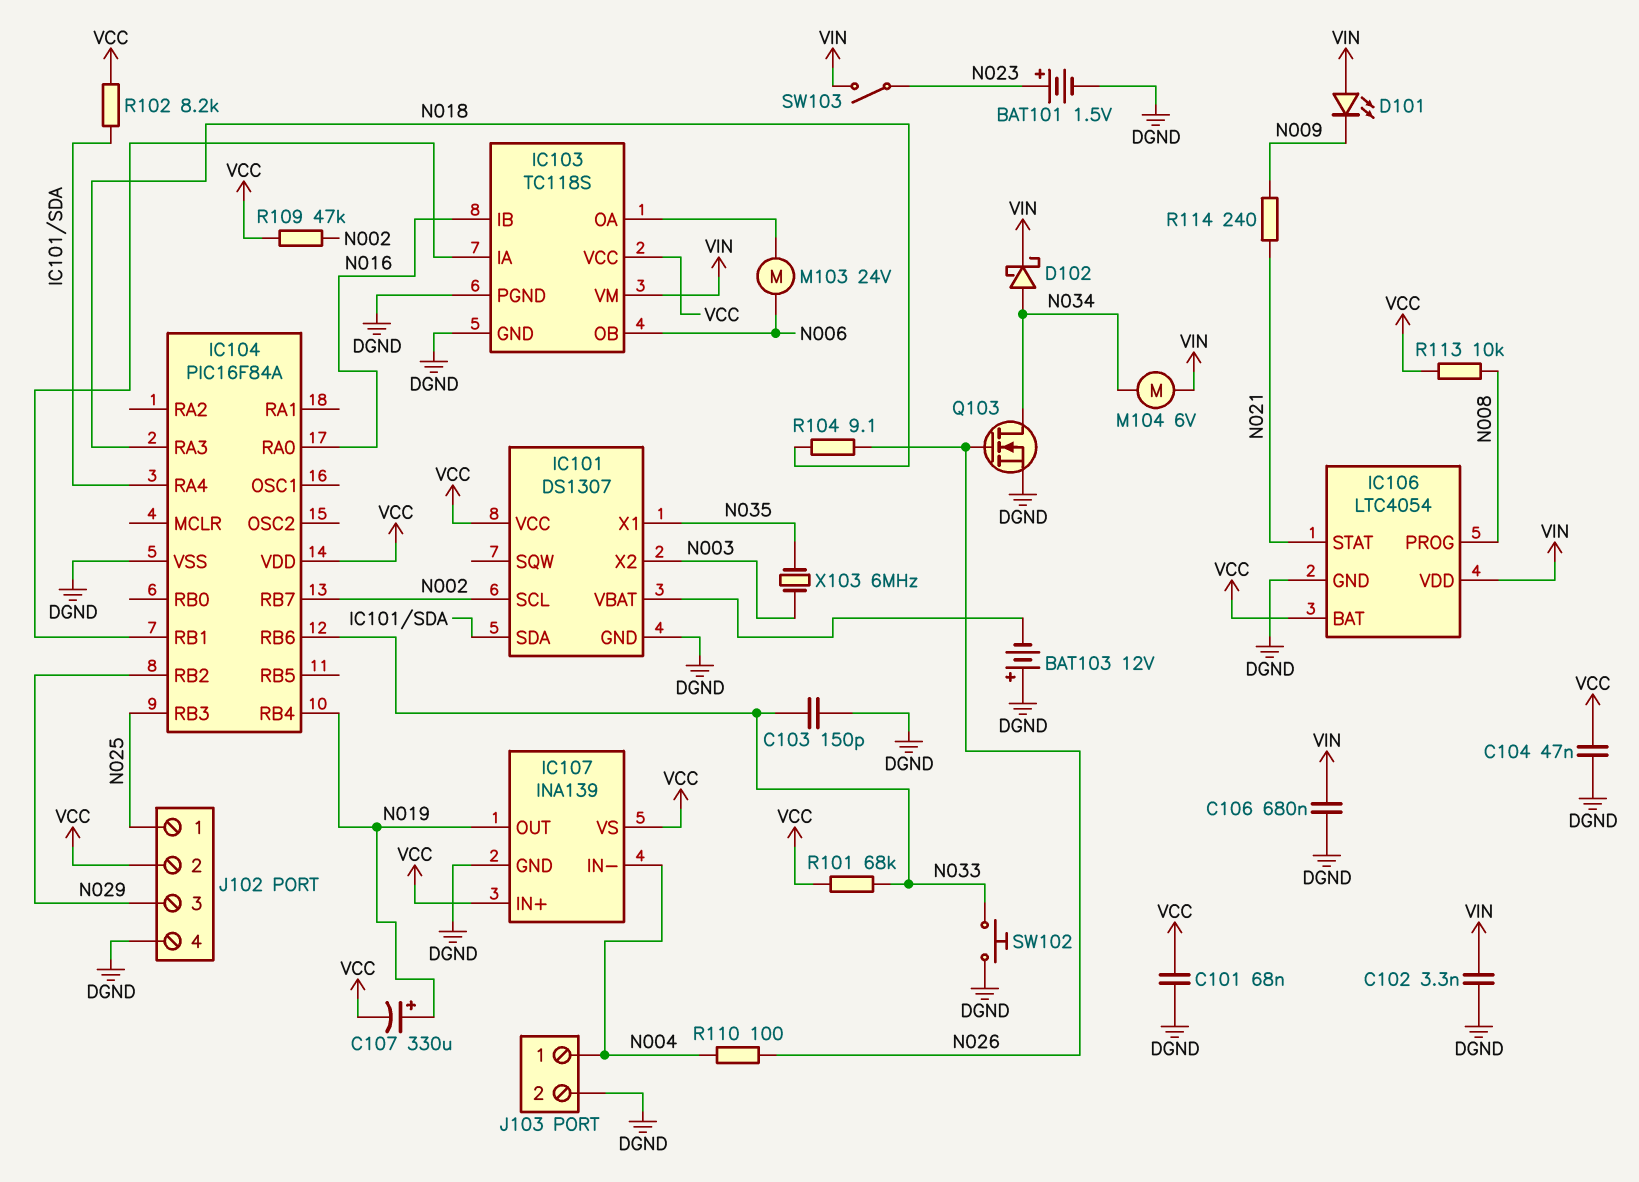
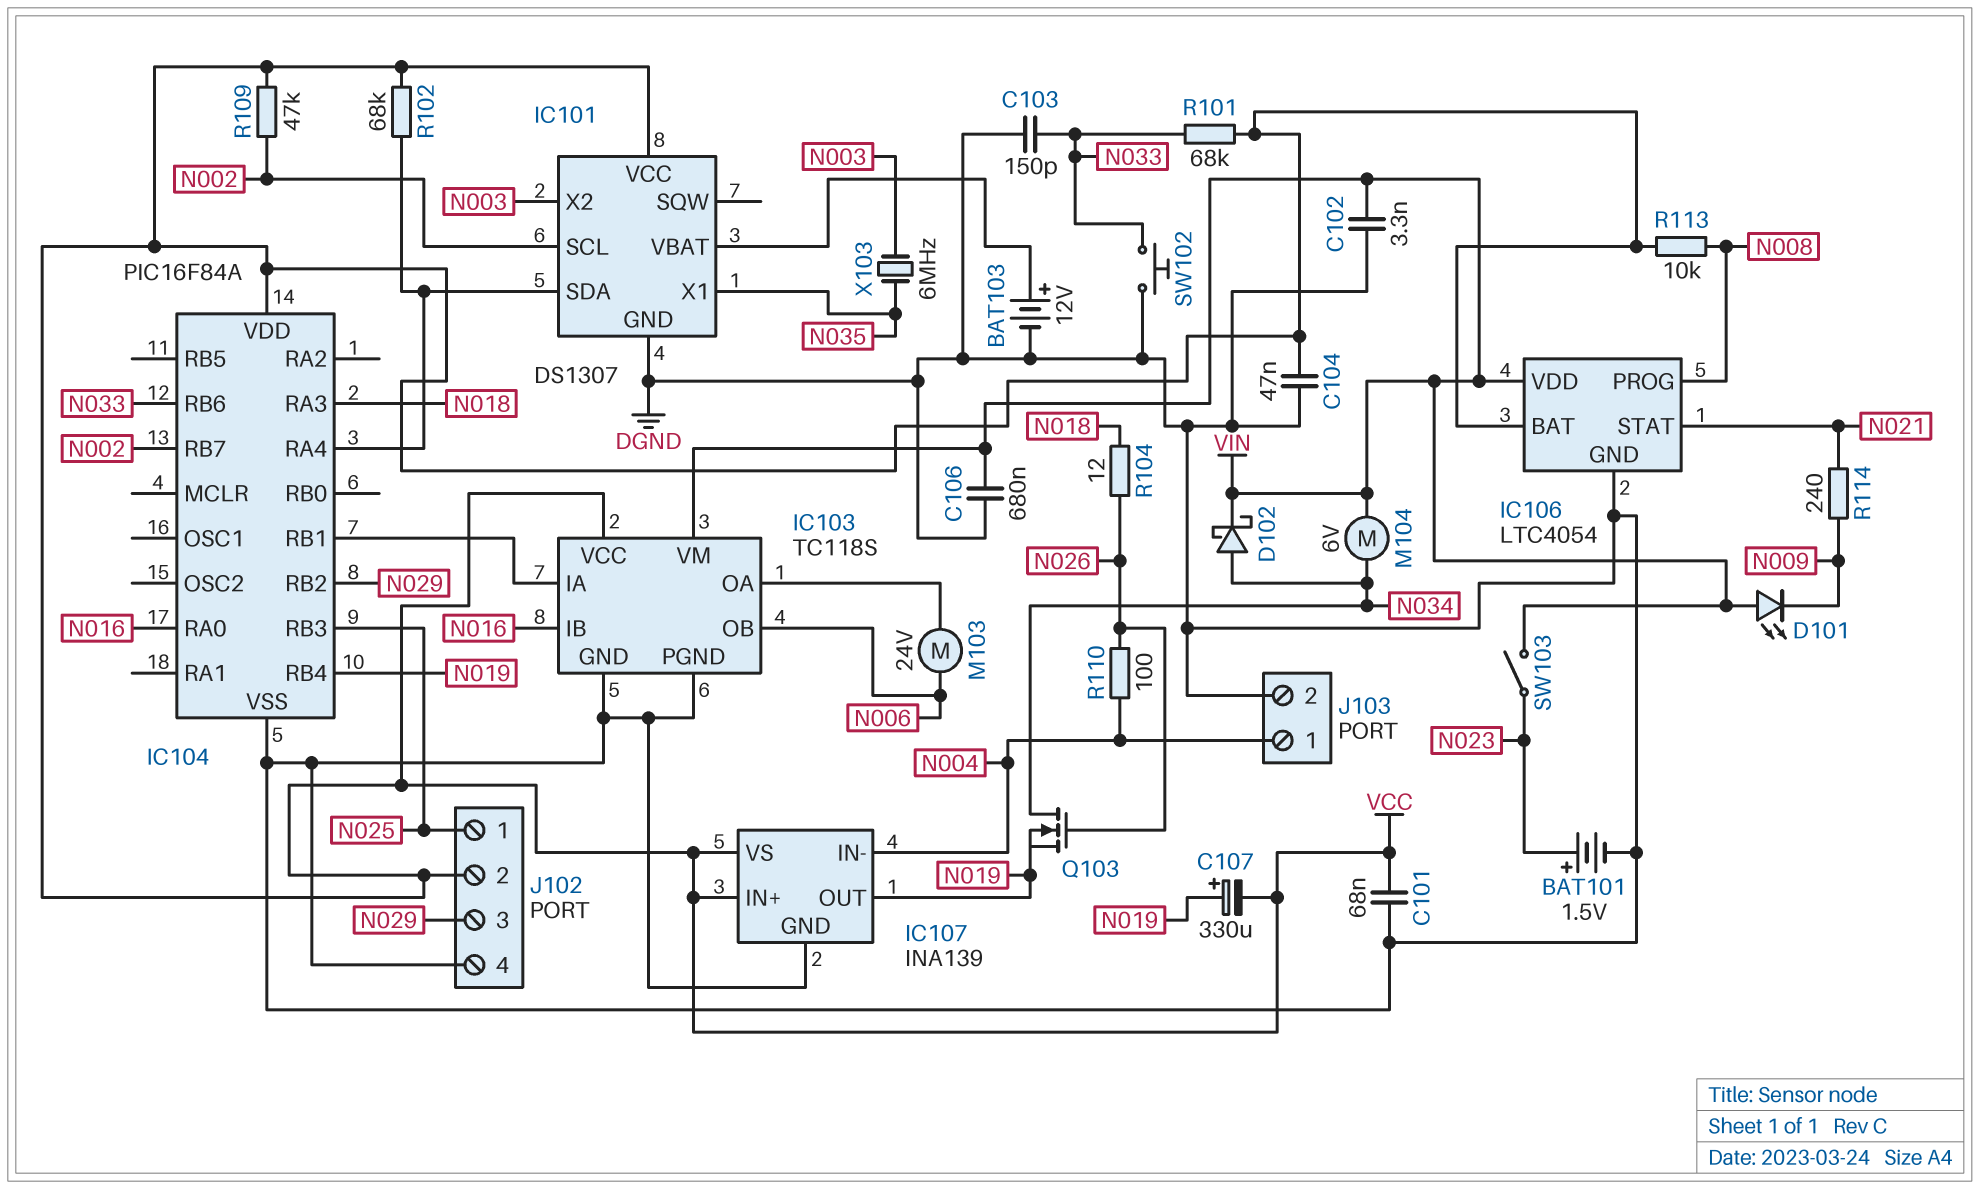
BAT103: 12V (plus DGND, minus IC101/VBAT) -> 12V (plus IC101/VBAT, minus DGND)
Q103: NMOS (G N026, D N034, S DGND) -> NMOS (G N026, D N034, S N019)
R102: 8.2k (IC101/SDA, VCC) -> 68k (IC101/SDA, VCC)
R104: 9.1 (N018, N026) -> 12 (N018, N026)

